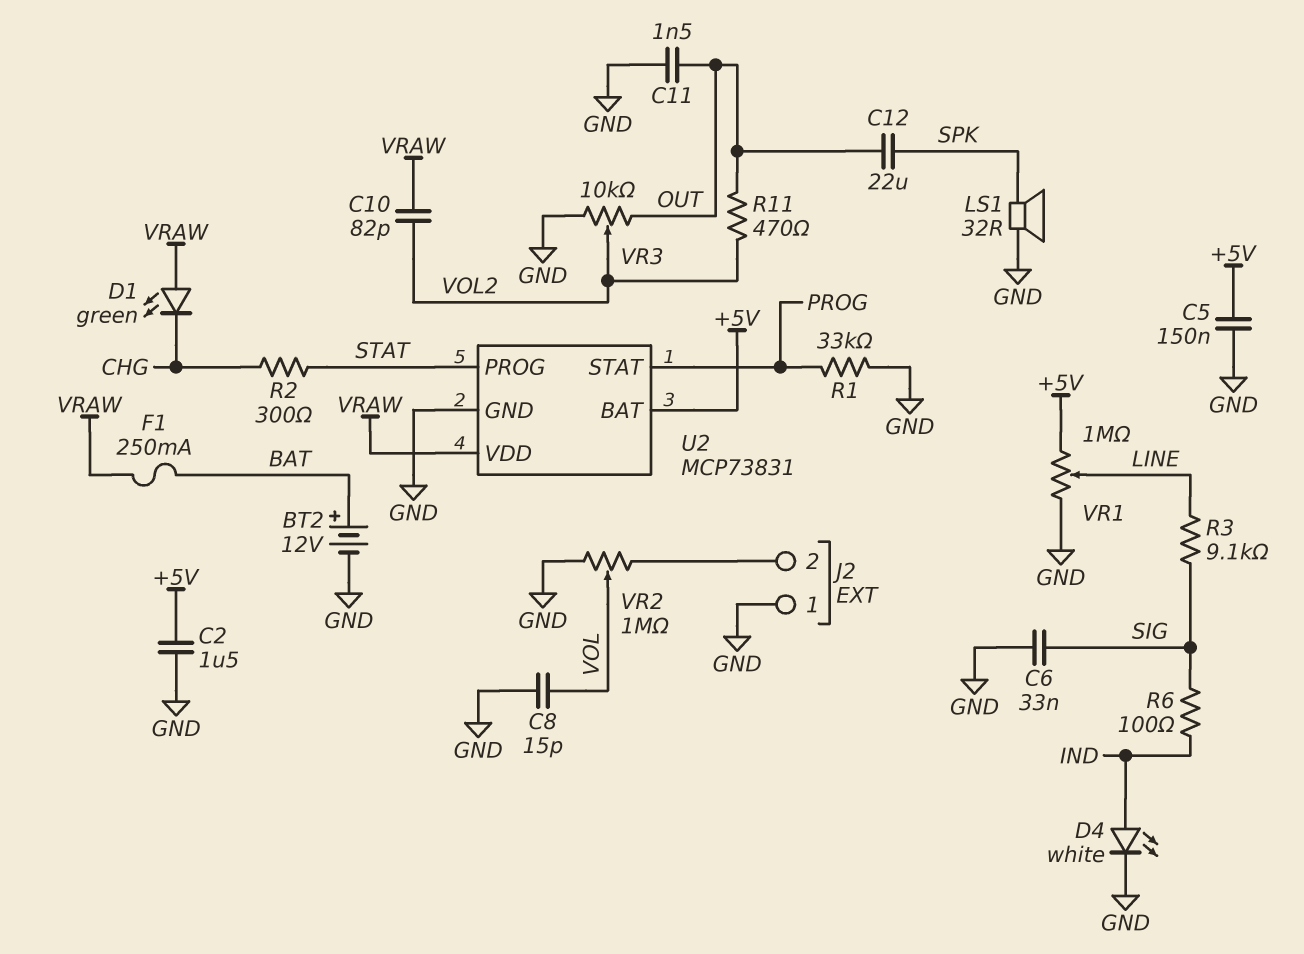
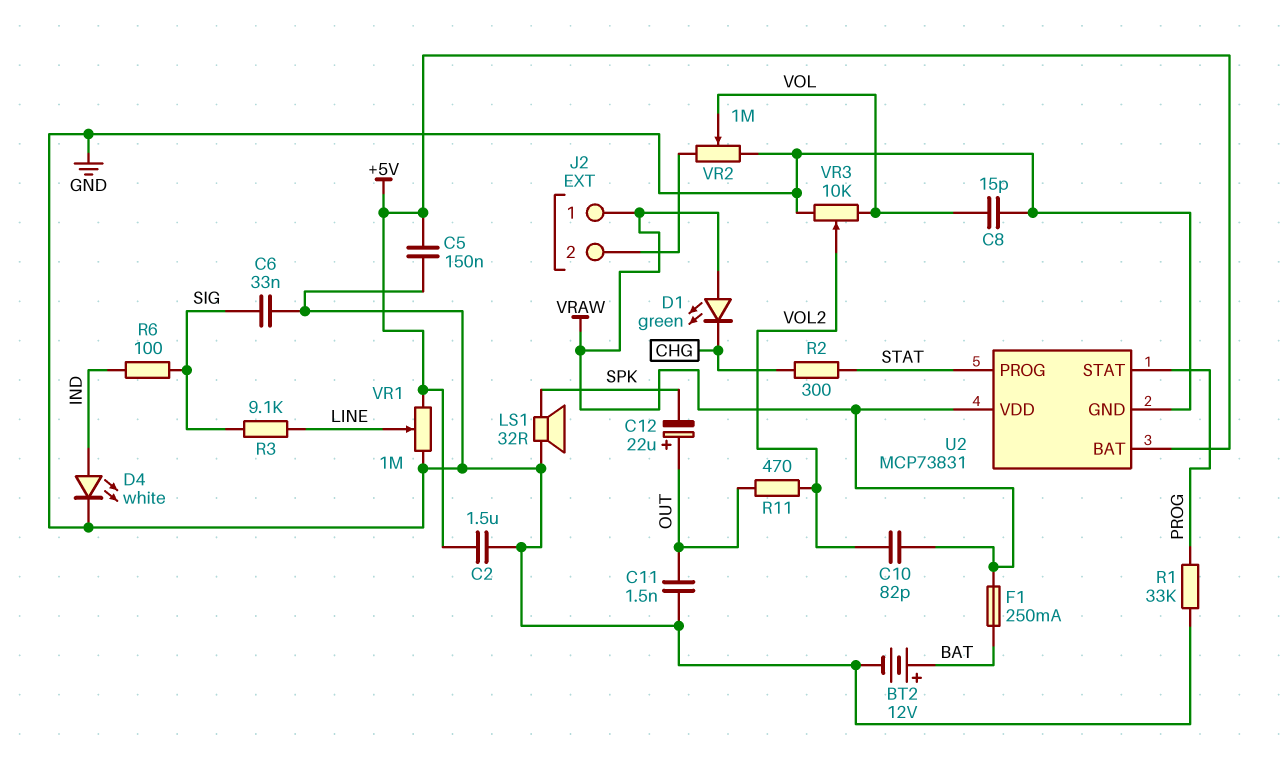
C12: 22uF (OUT, SPK) -> 22uF (plus OUT, minus SPK)
J2 pin 1: GND -> VRAW
VR3: 10k (GND, OUT, wiper VOL2) -> 10k (GND, VOL, wiper VOL2)

